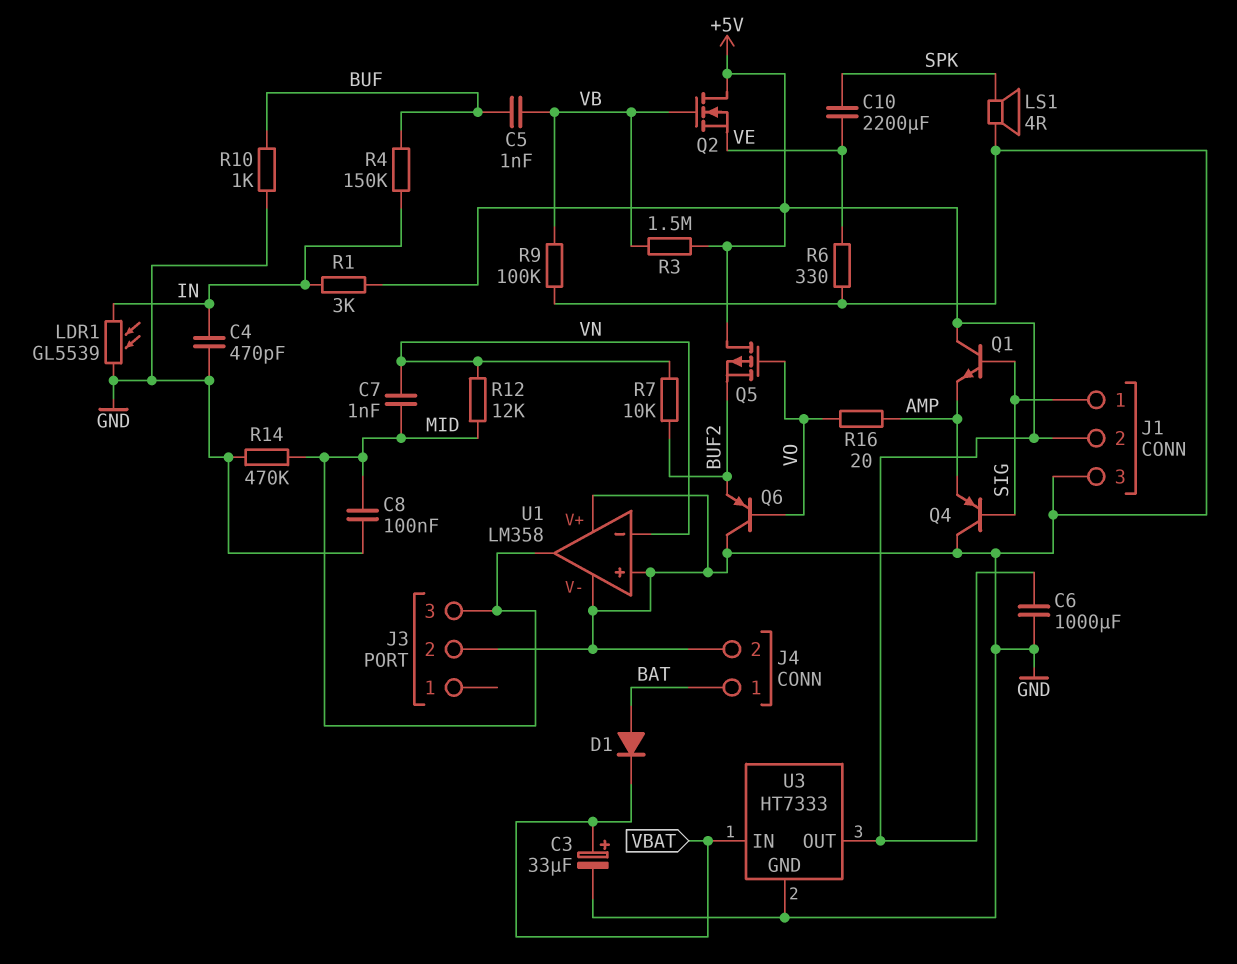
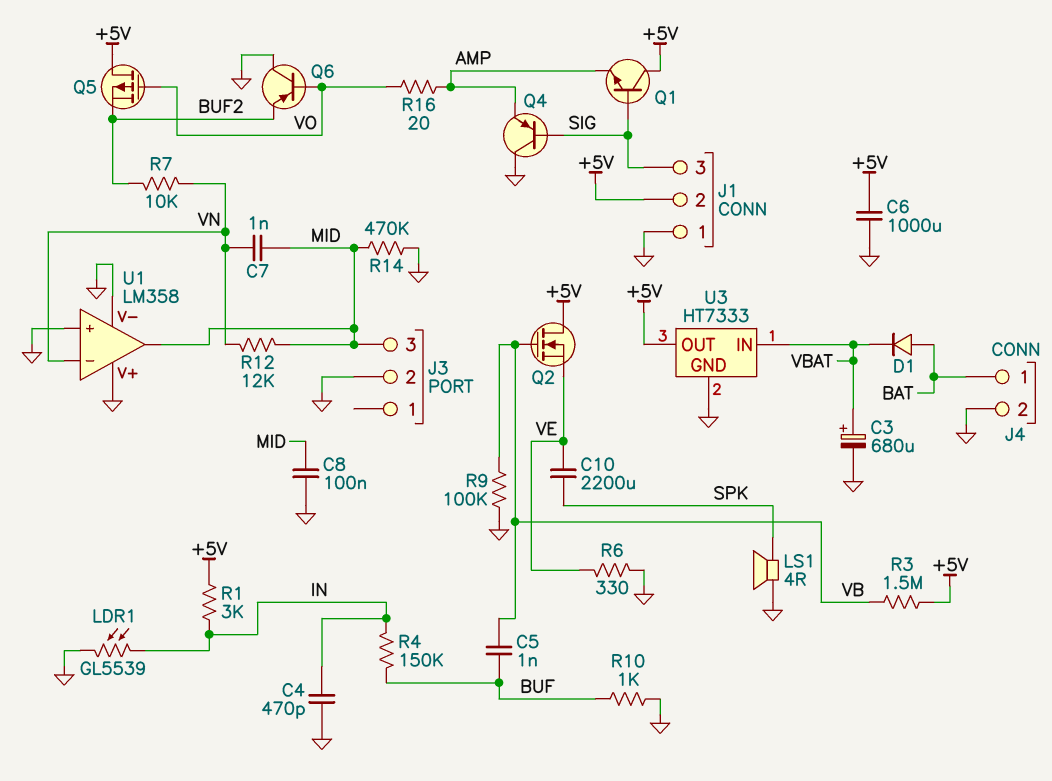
C3: 33uF (plus VBAT, minus GND) -> 680uF (plus VBAT, minus GND)
J1 pin 1: SIG -> GND
J1 pin 3: GND -> SIG

